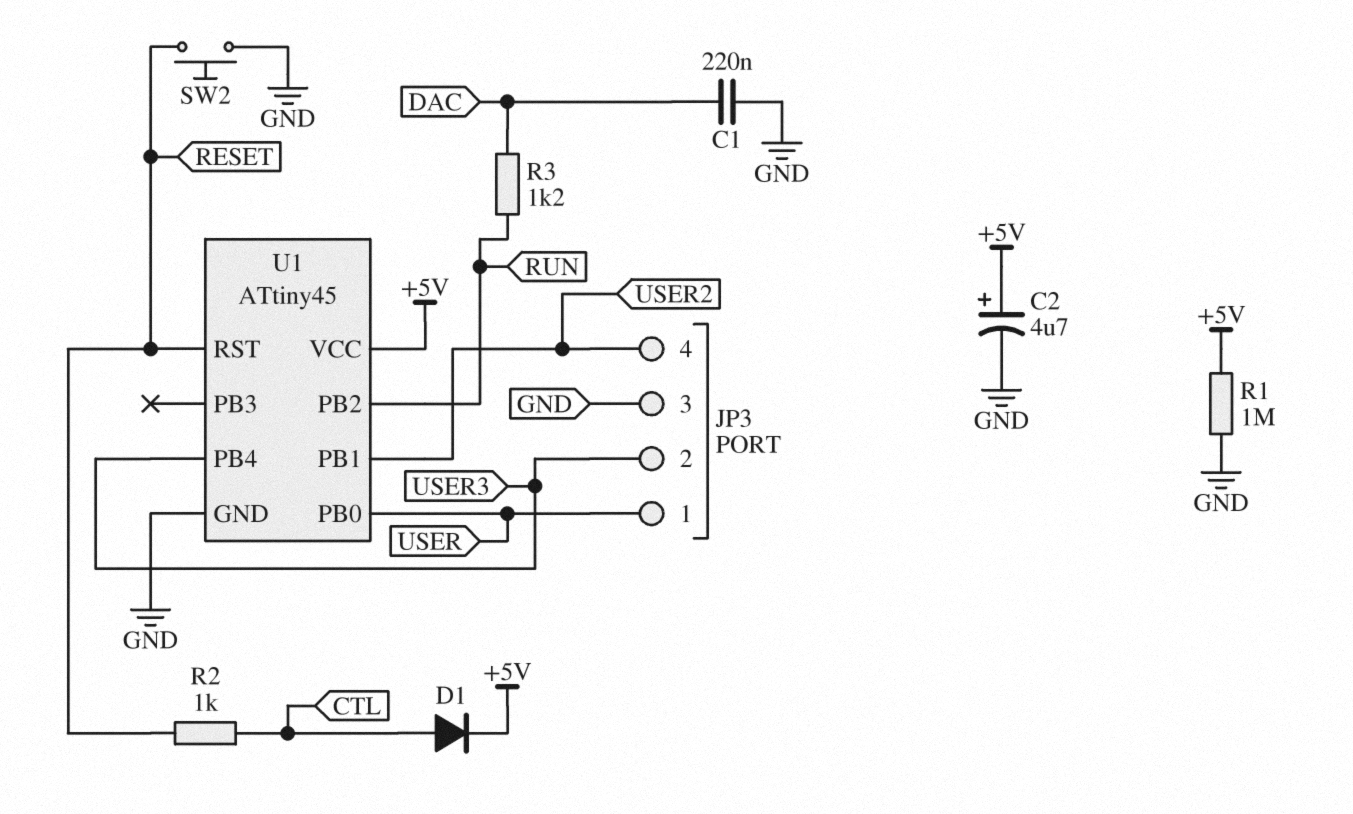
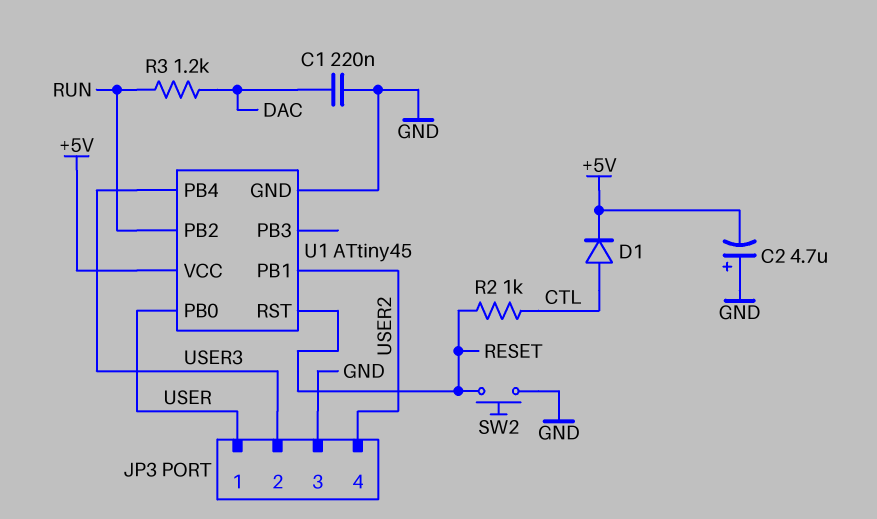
C2: 4.7uF (plus +5V, minus GND) -> 4.7uF (plus GND, minus +5V)
R1: 1M (+5V, GND) -> none

